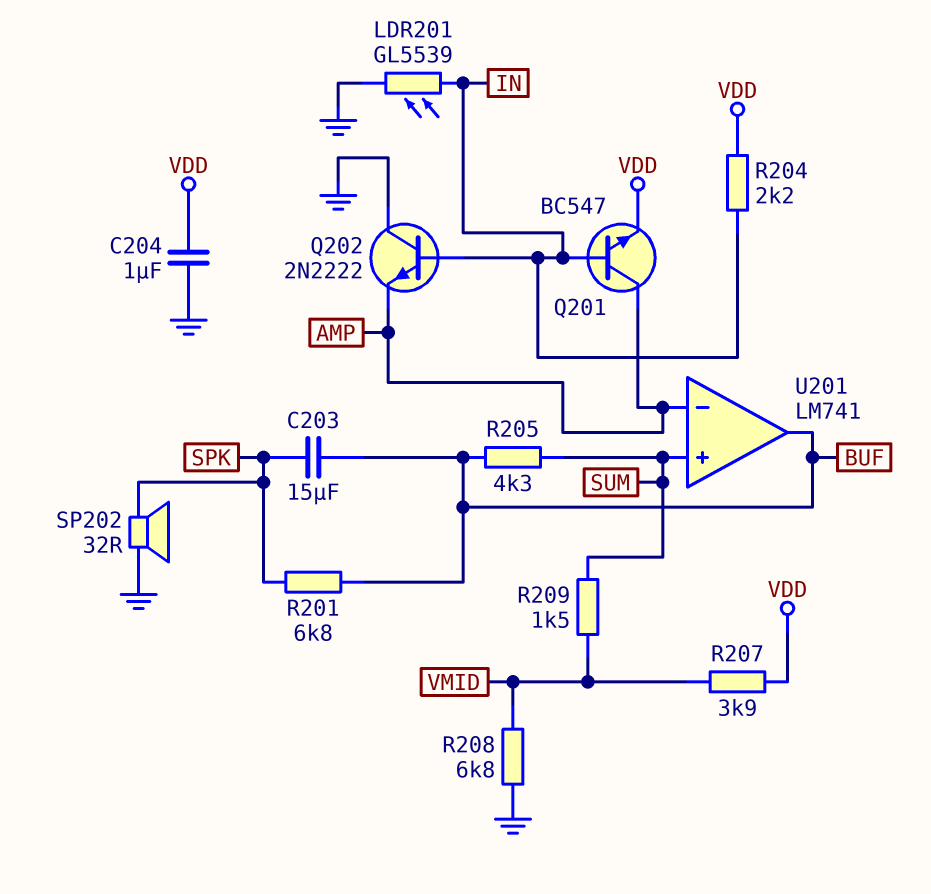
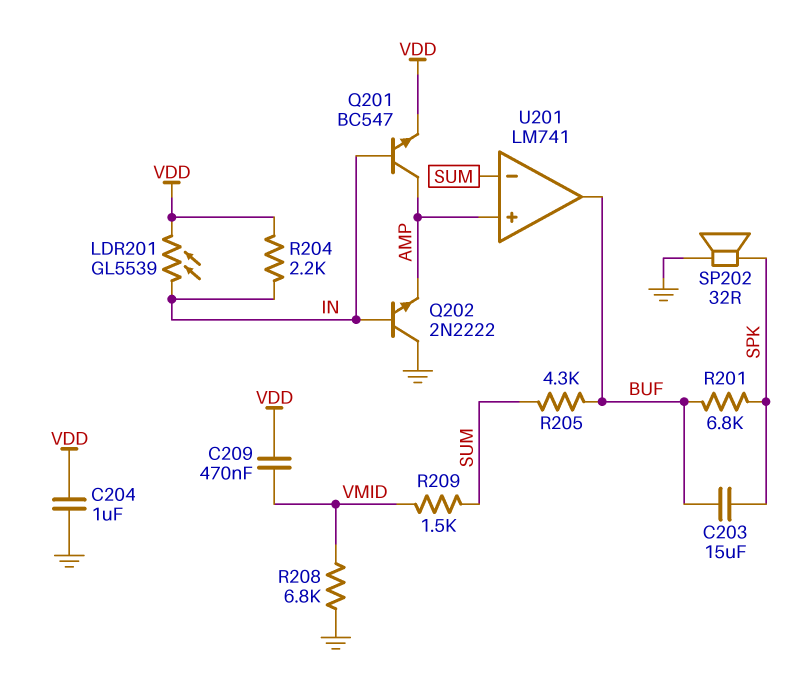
C209: none -> 470nF (VDD, VMID)
LDR201: GL5539 (GND, IN) -> GL5539 (IN, VDD)
R207: 3.9k (VDD, VMID) -> none
U201 pin in+: SUM -> AMP
U201 pin in-: AMP -> SUM

